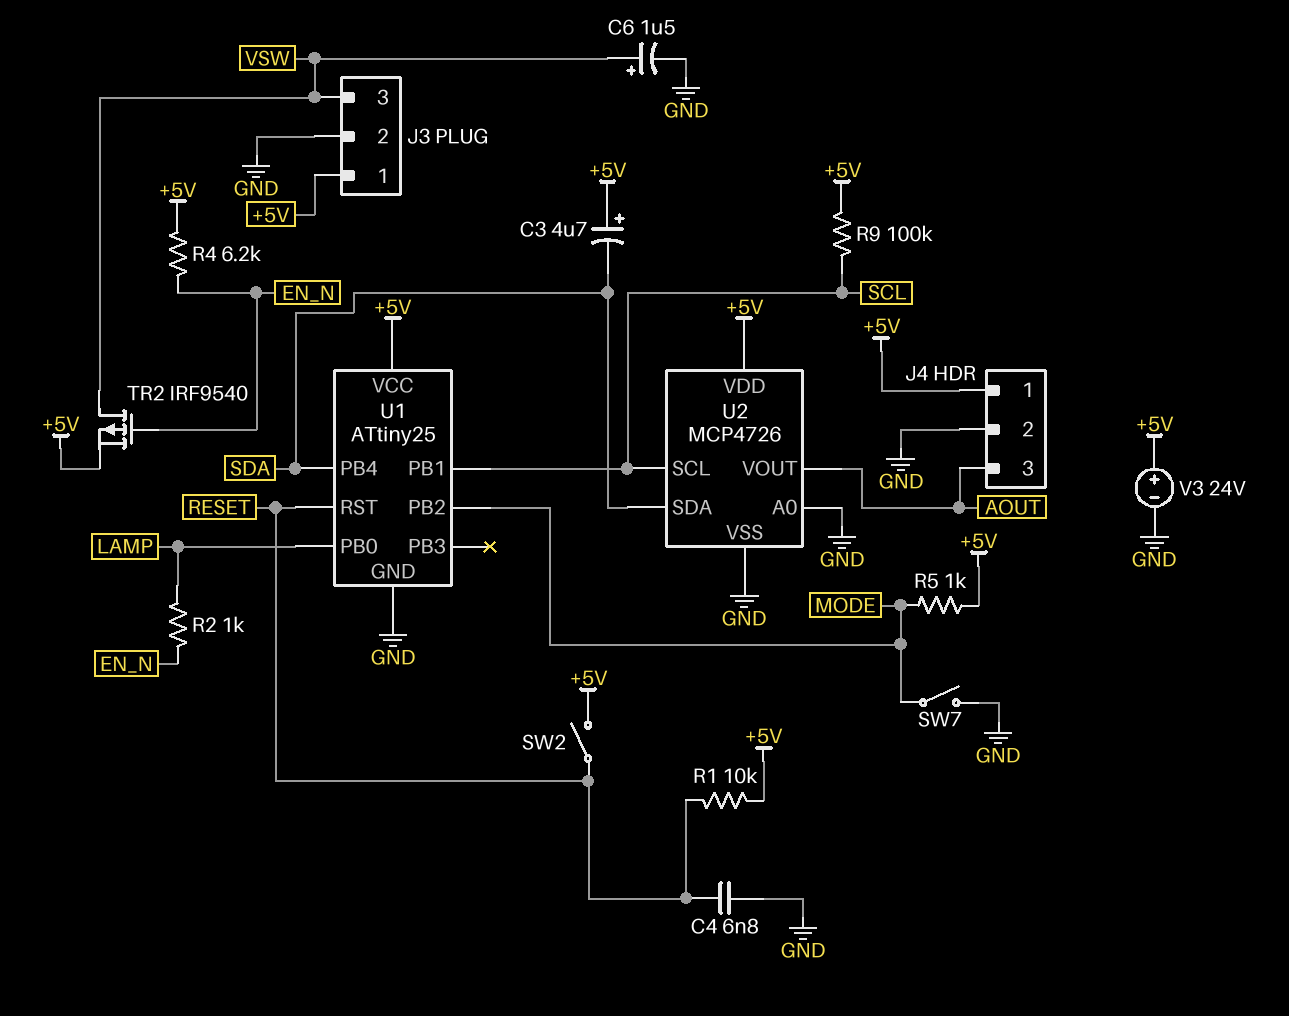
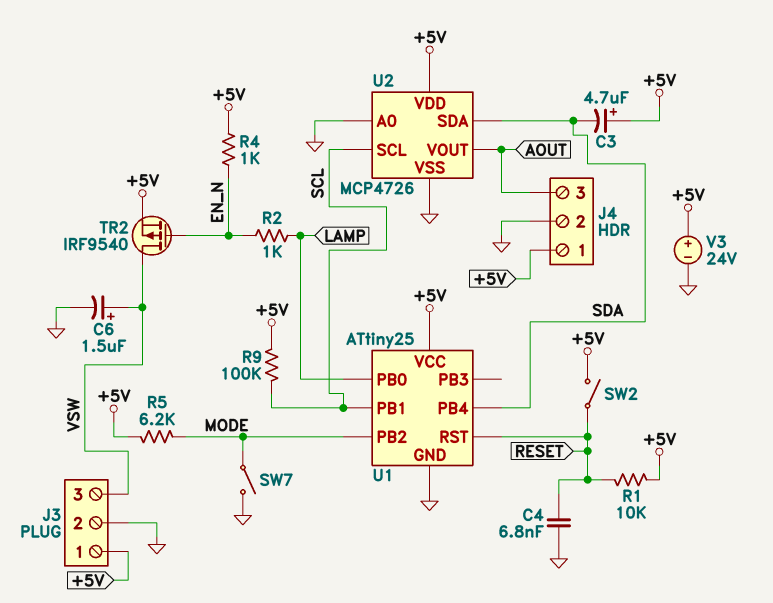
R4: 6.2k (+5V, EN_N) -> 1k (+5V, EN_N)
R5: 1k (+5V, MODE) -> 6.2k (+5V, MODE)

